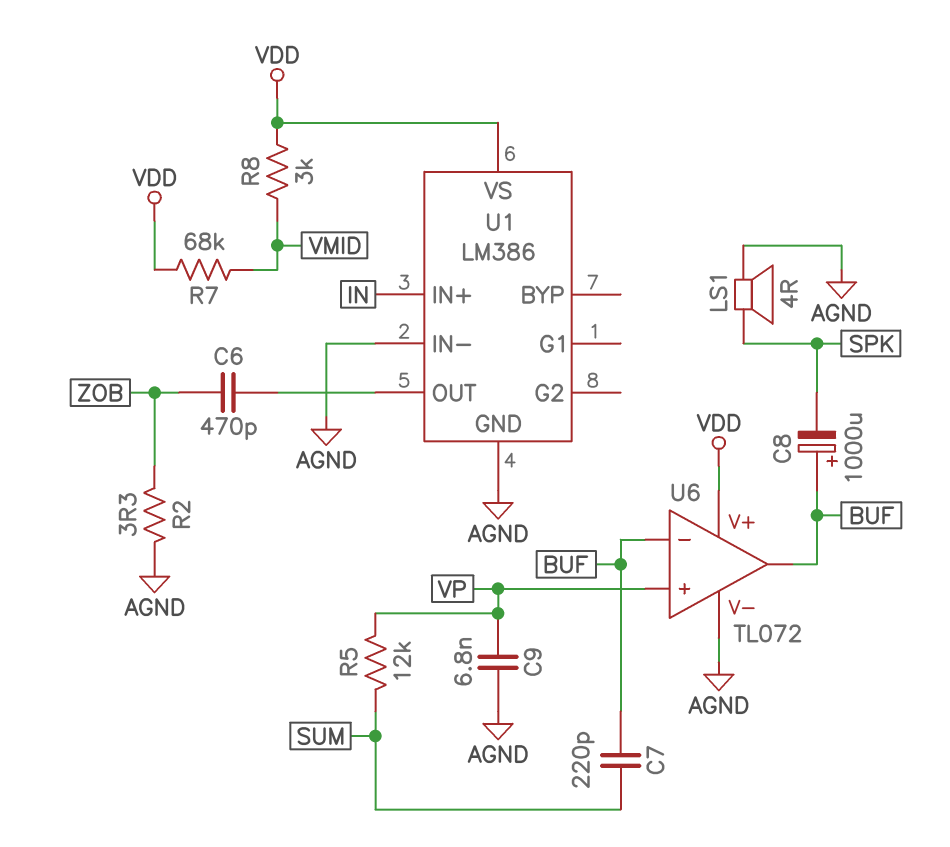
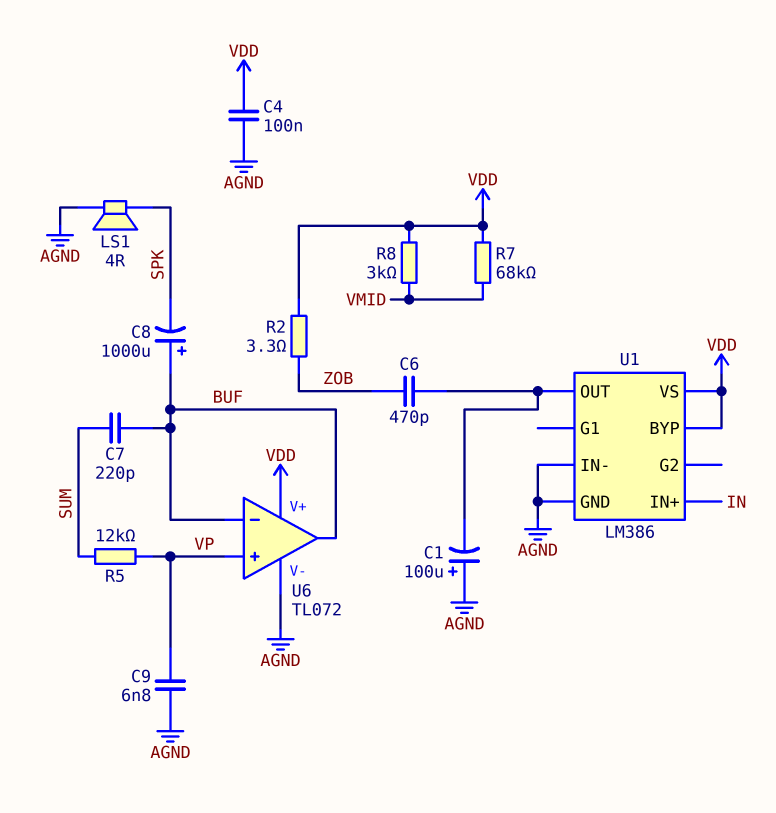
C1: none -> 100uF (plus AGND, minus U1/OUT)
C4: none -> 100nF (AGND, VDD)
R2: 3.3 (AGND, ZOB) -> 3.3 (VDD, ZOB)
U1 pin BYP: none -> VDD

